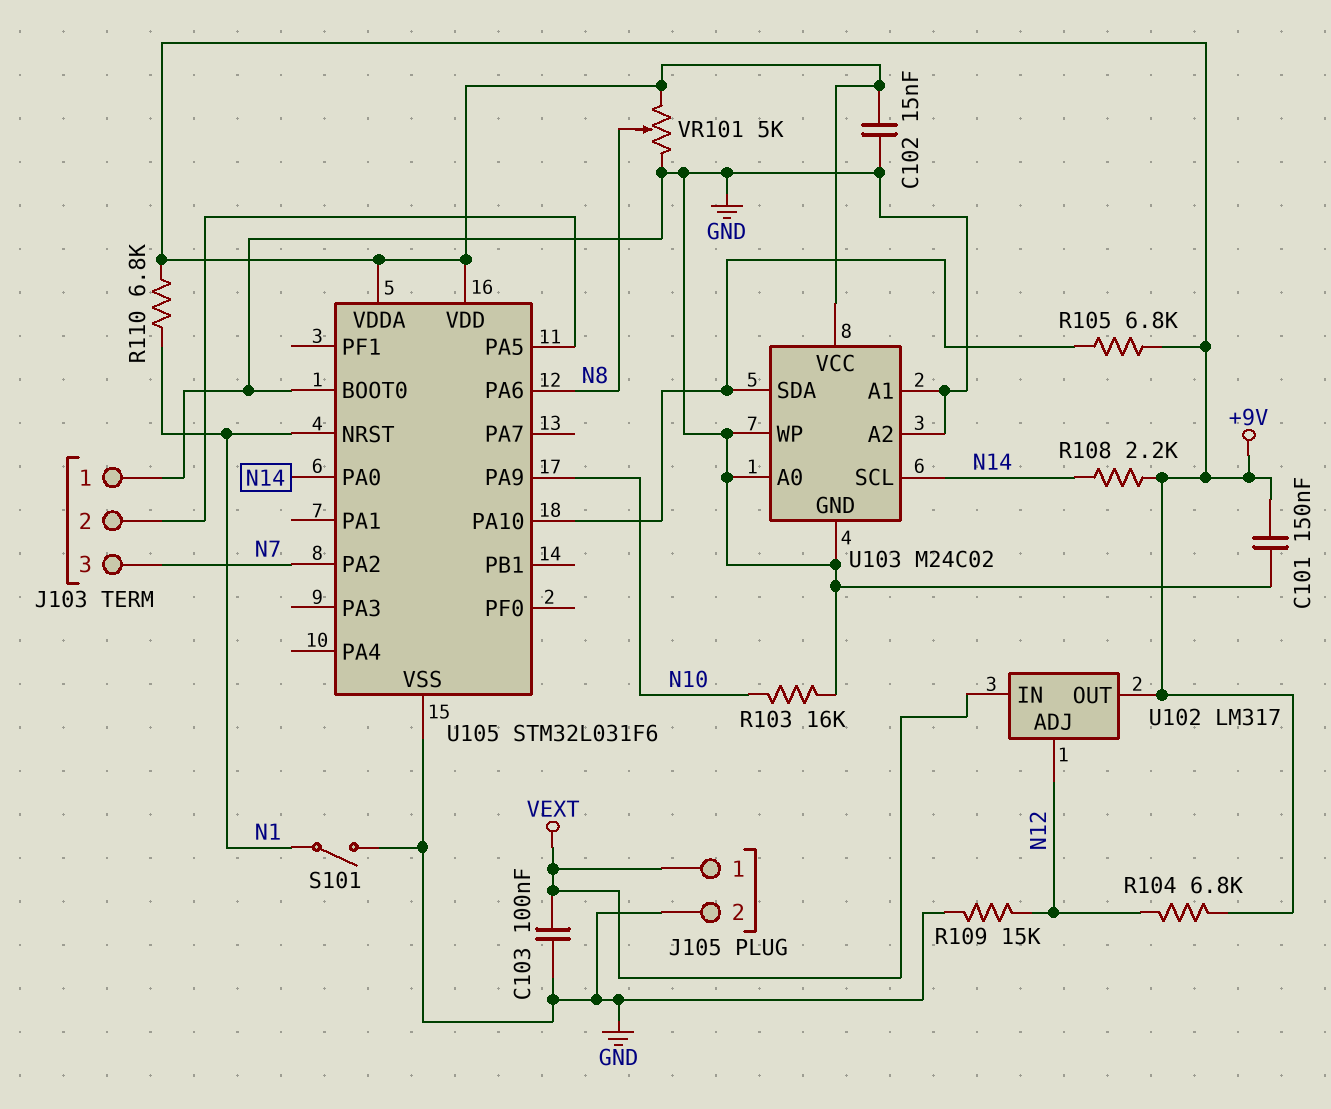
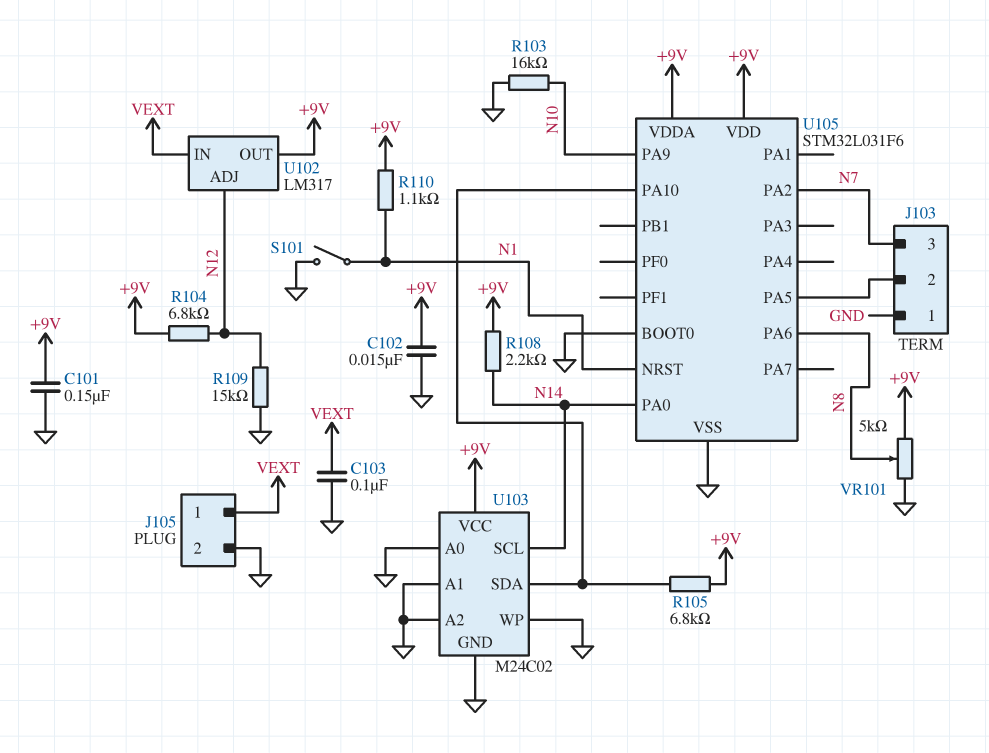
R110: 6.8k (+9V, N1) -> 1.1k (+9V, N1)

